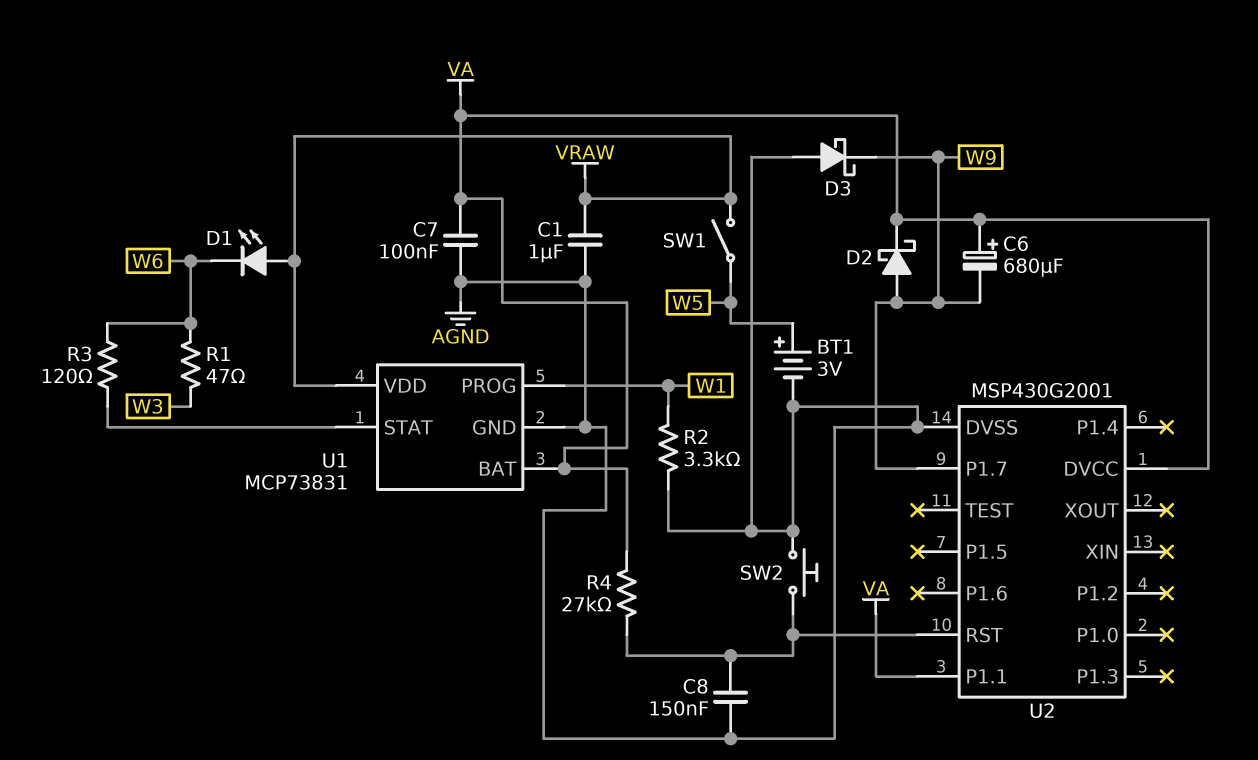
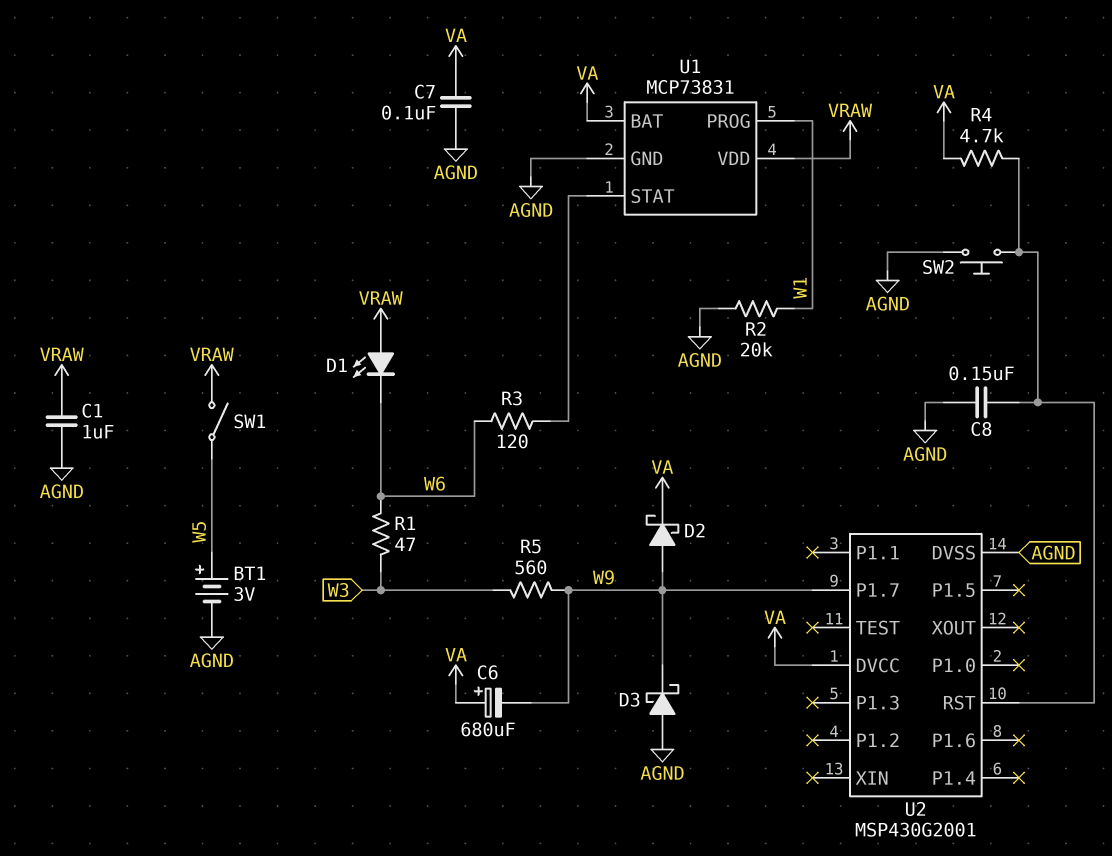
R2: 3.3k (AGND, W1) -> 20k (AGND, W1)
R4: 27k (U2/RST, VA) -> 4.7k (U2/RST, VA)
R5: none -> 560 (W3, W9)
U2 pin P1.1: VA -> none

